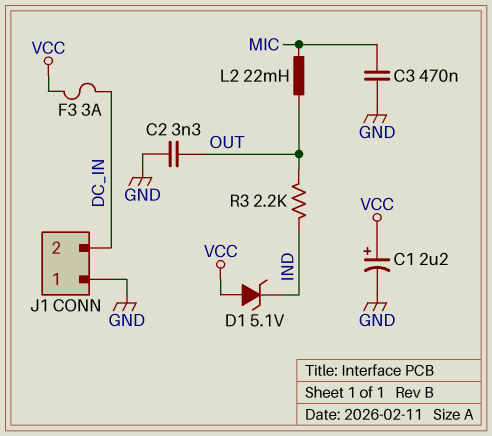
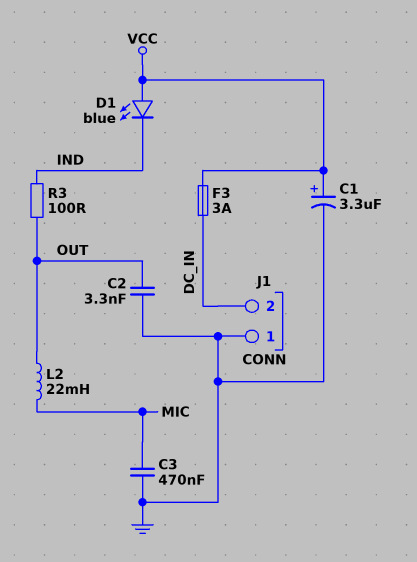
C1: 2.2uF (plus VCC, minus GND) -> 3.3uF (plus VCC, minus GND)
D1: zener 5.1V (A VCC, K IND) -> LED blue (A VCC, K IND)
R3: 2.2k (IND, OUT) -> 100 (IND, OUT)

